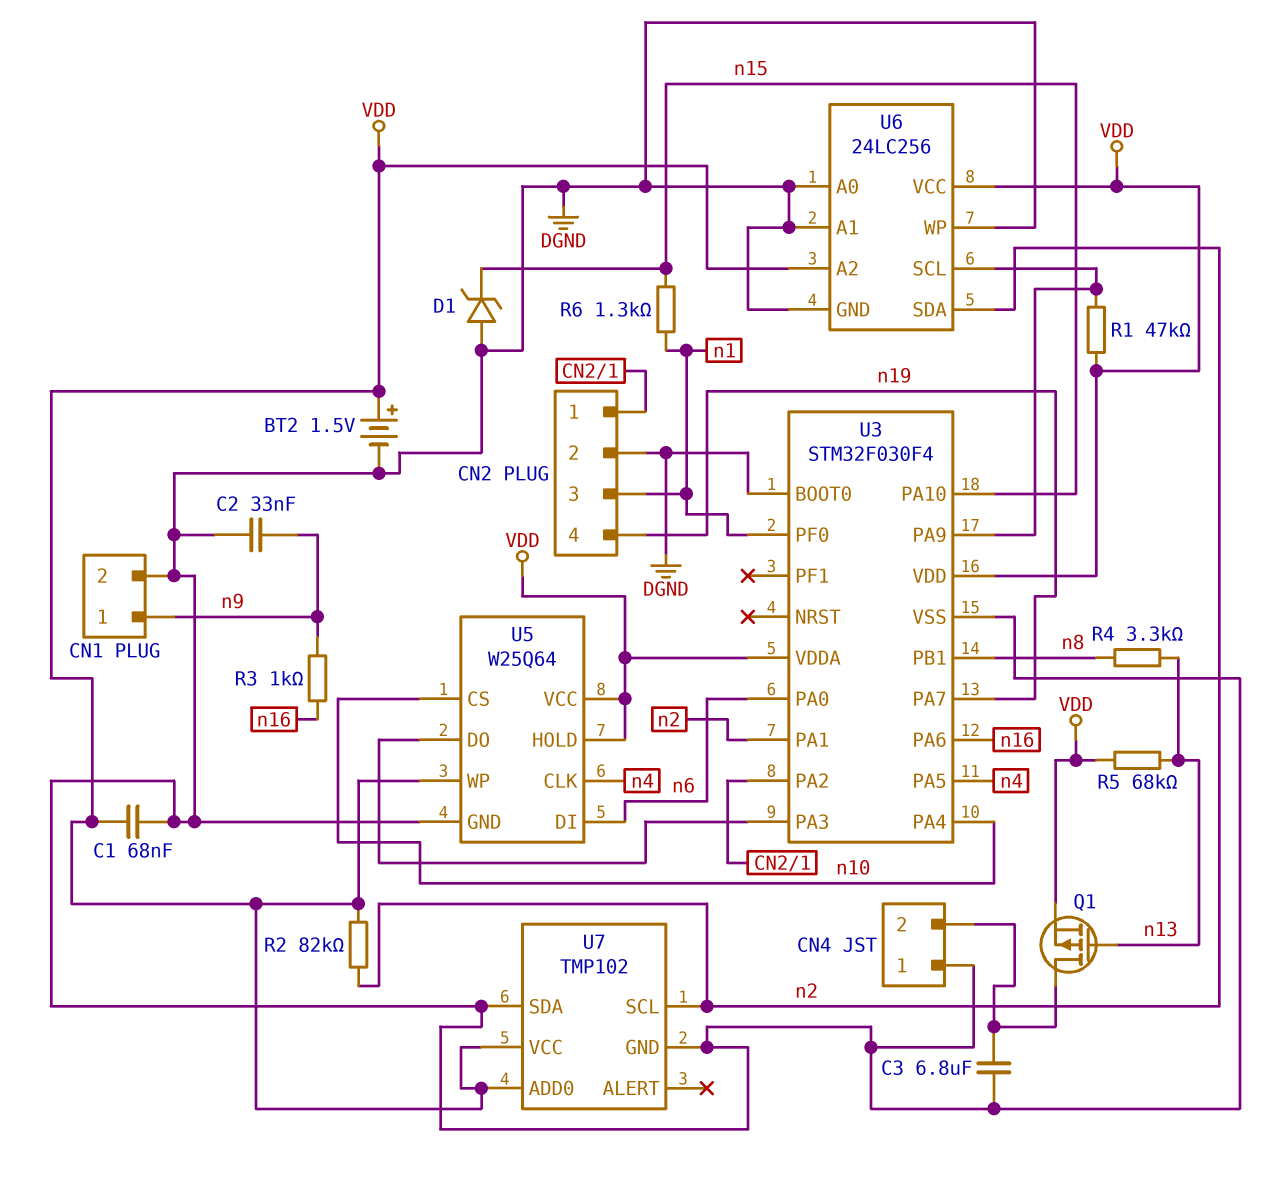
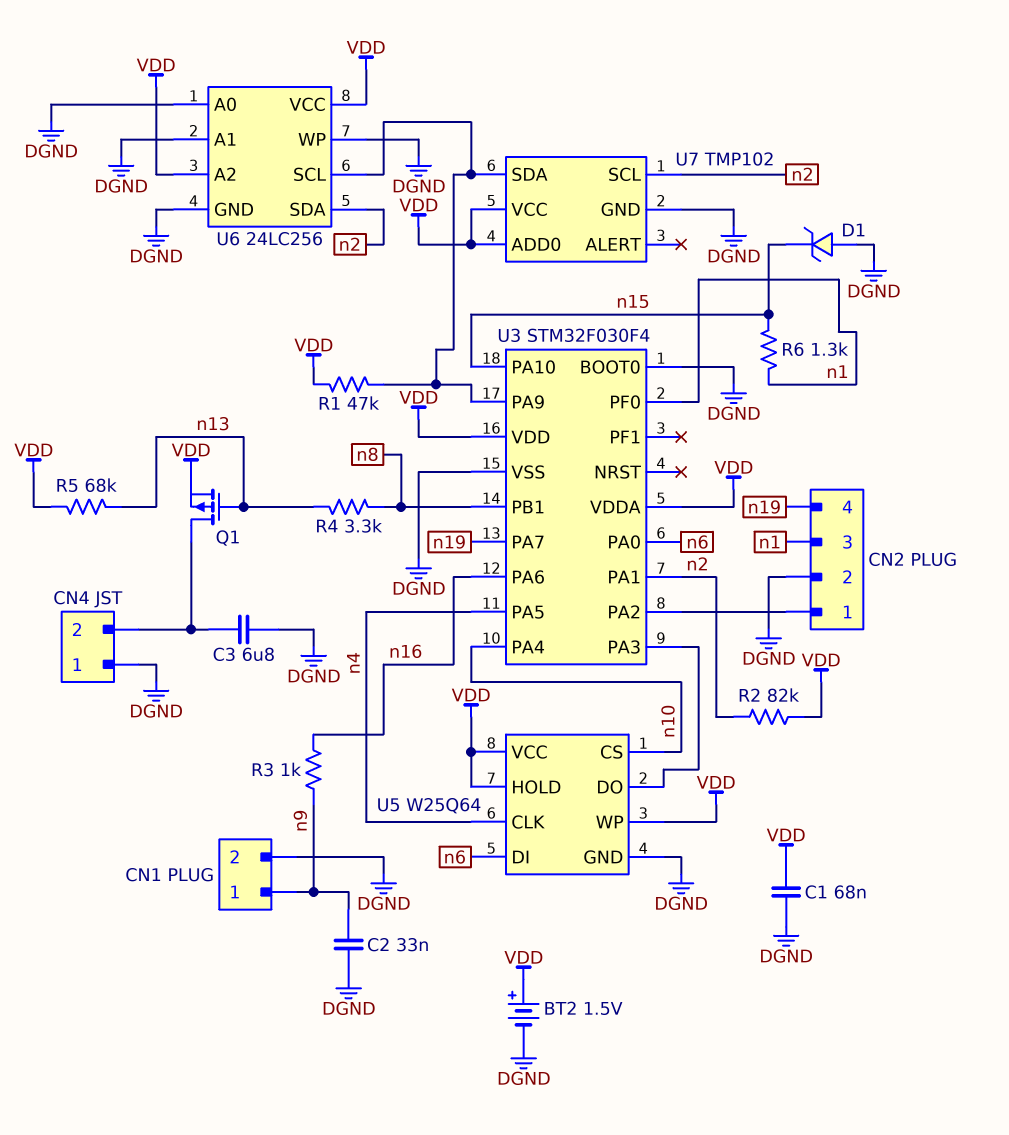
U7 pin SDA: DGND -> U3/PA9

